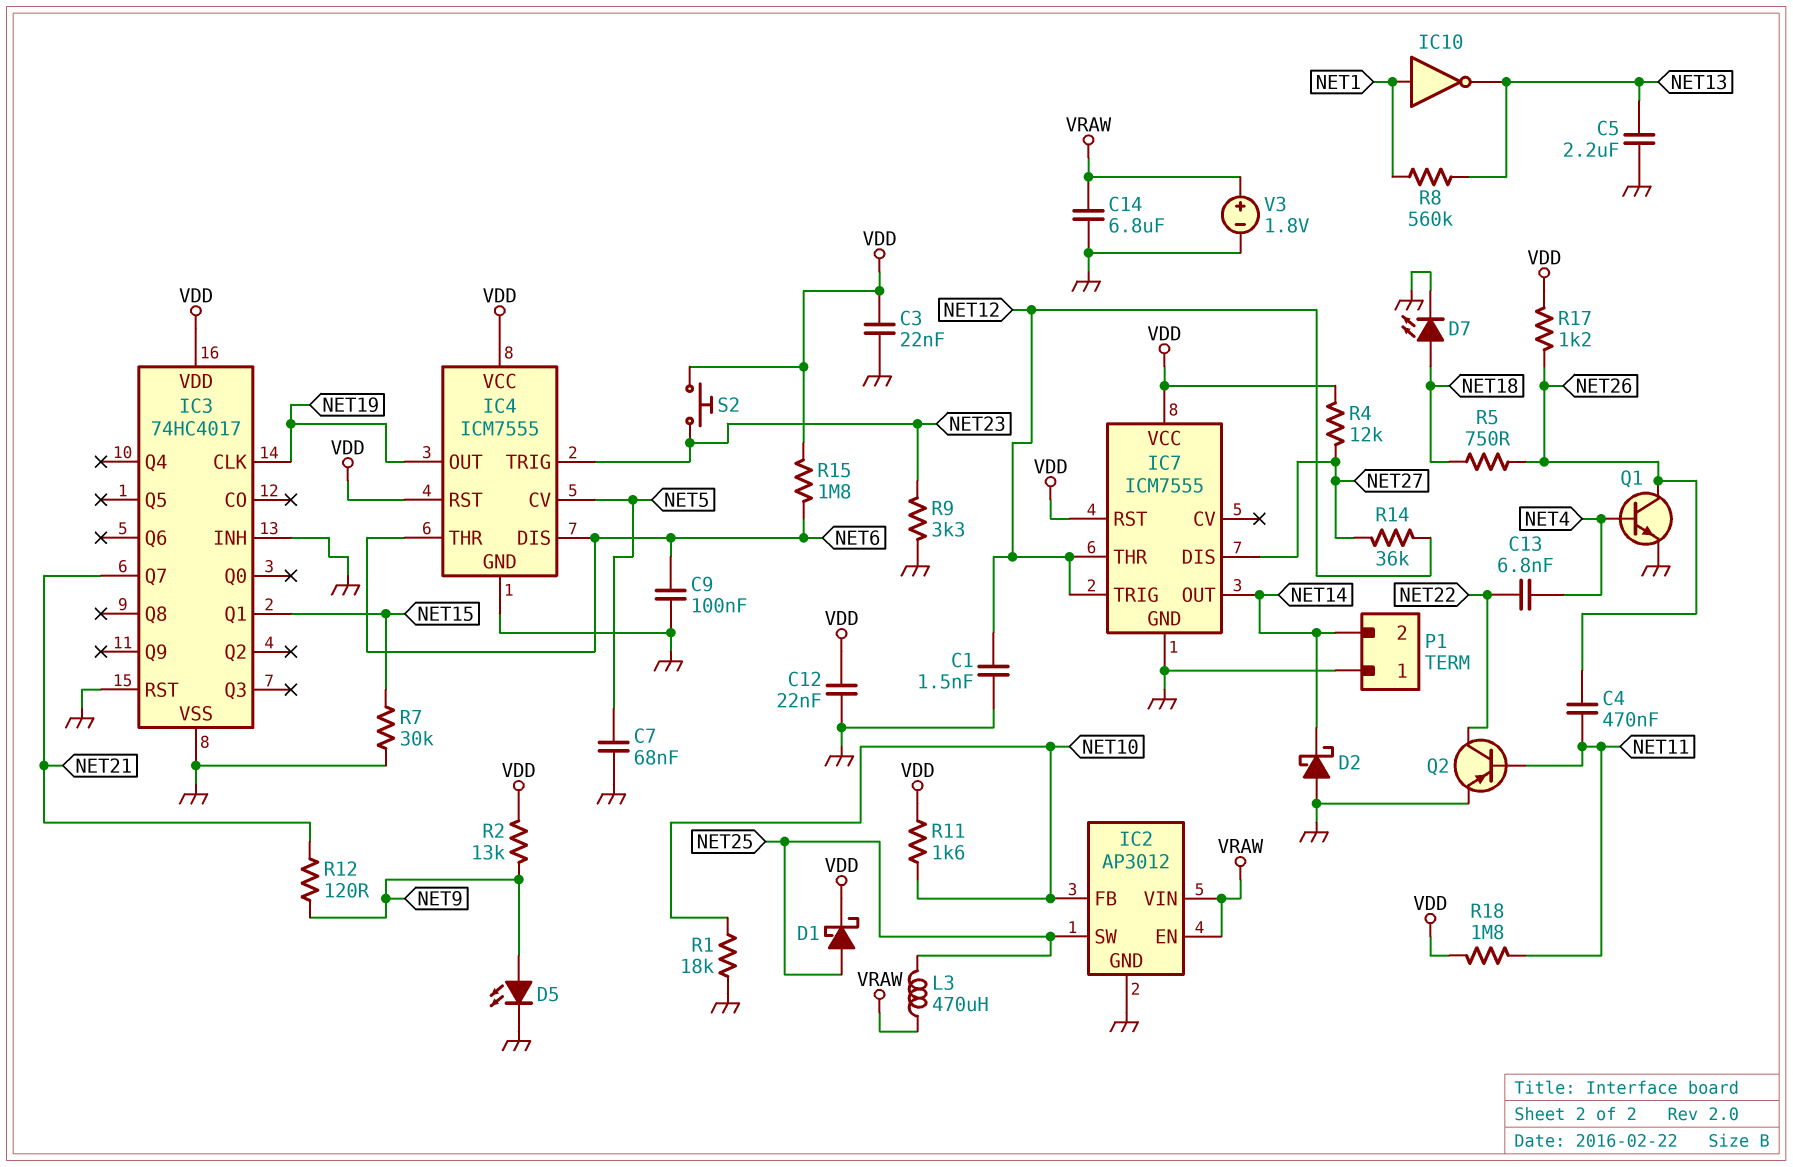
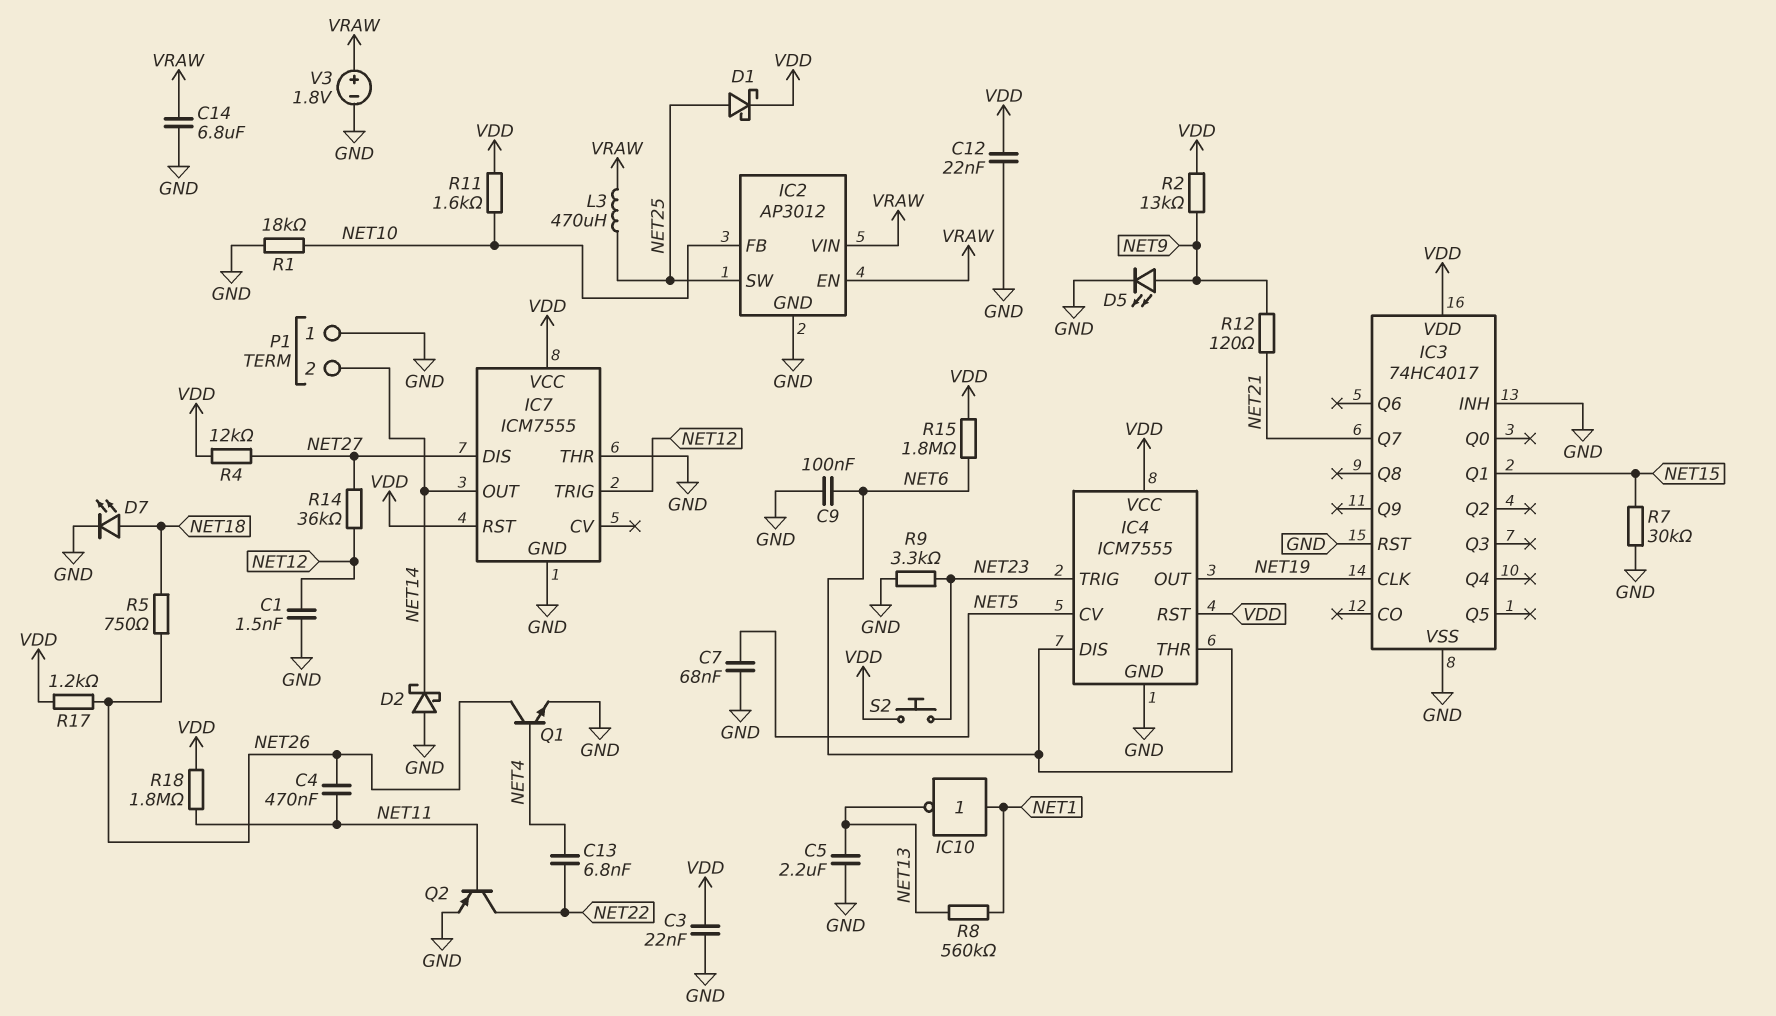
IC7 pin THR: NET12 -> GND

